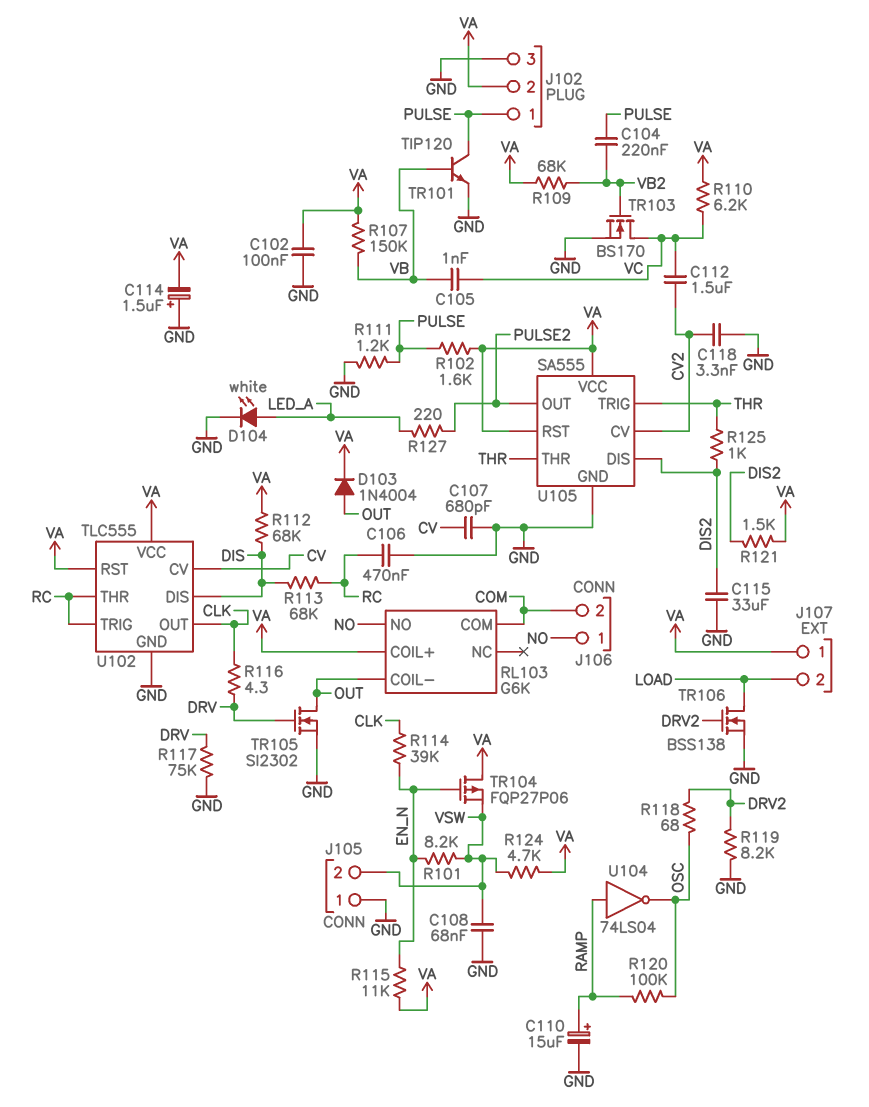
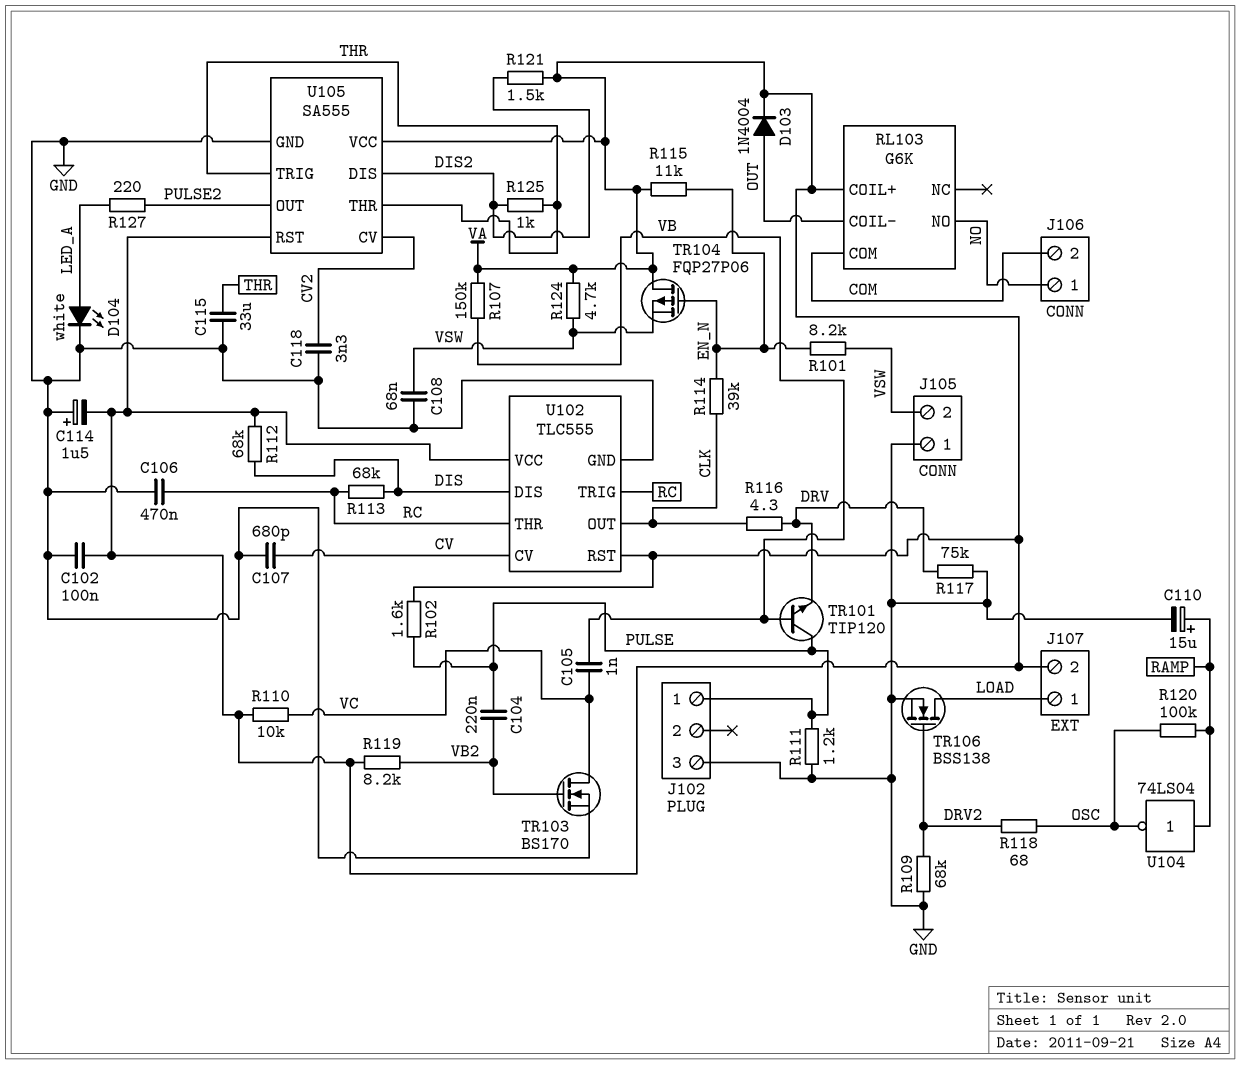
C112: 1.5uF (CV2, VC) -> none
C115: 33uF (DIS2, GND) -> 33uF (GND, THR)
J102 pin 2: VA -> none
J107 pin 1: VA -> LOAD
J107 pin 2: LOAD -> VA
R109: 68k (VA, VB2) -> 68k (DRV2, GND)
R110: 6.2k (VA, VC) -> 10k (VA, VC)
R119: 8.2k (DRV2, GND) -> 8.2k (VA, VB2)
TR101: NPN TIP120 (B VB, C PULSE, E GND) -> NPN TIP120 (B VB, C PULSE, E DRV)
TR105: NMOS SI2302 (G DRV, D OUT, S GND) -> none

